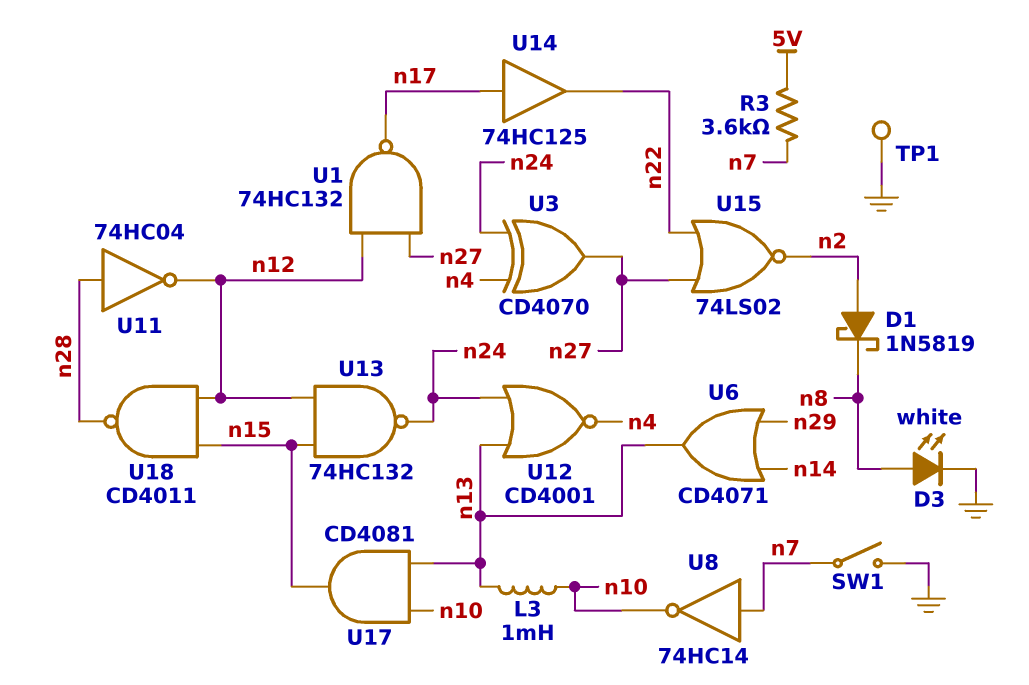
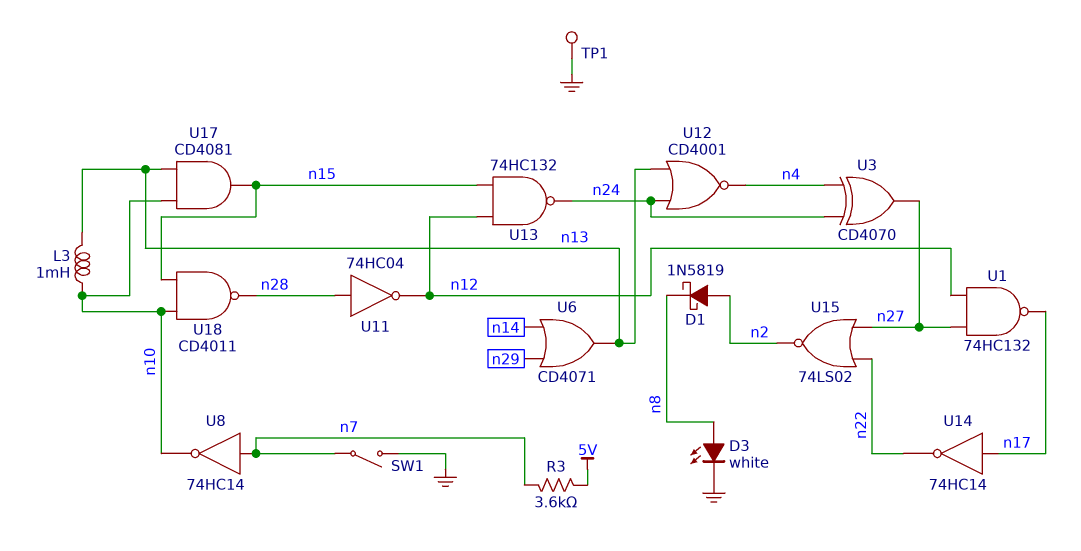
U14: buffer 74HC125 (in n17, out n22) -> NOT 74HC14 (in n17, out n22)
U18: NAND CD4011 (in n12, in n15, out n28) -> NAND CD4011 (in n10, in n15, out n28)

